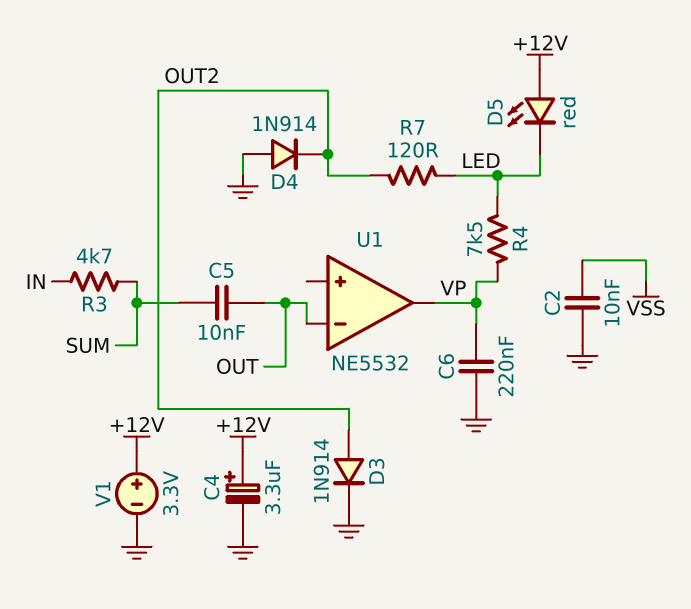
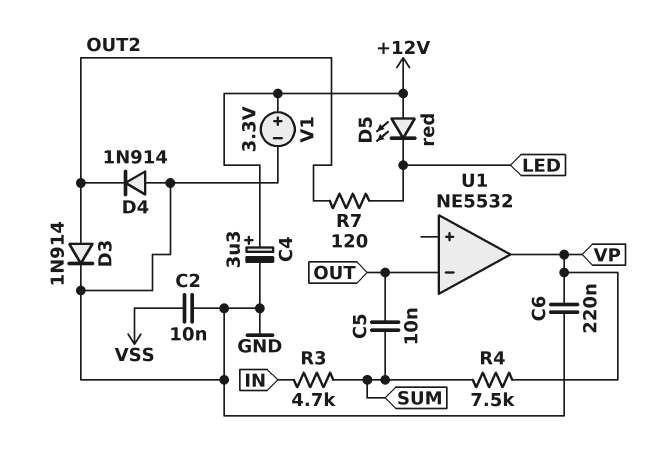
R4: 7.5k (LED, VP) -> 7.5k (SUM, VP)

